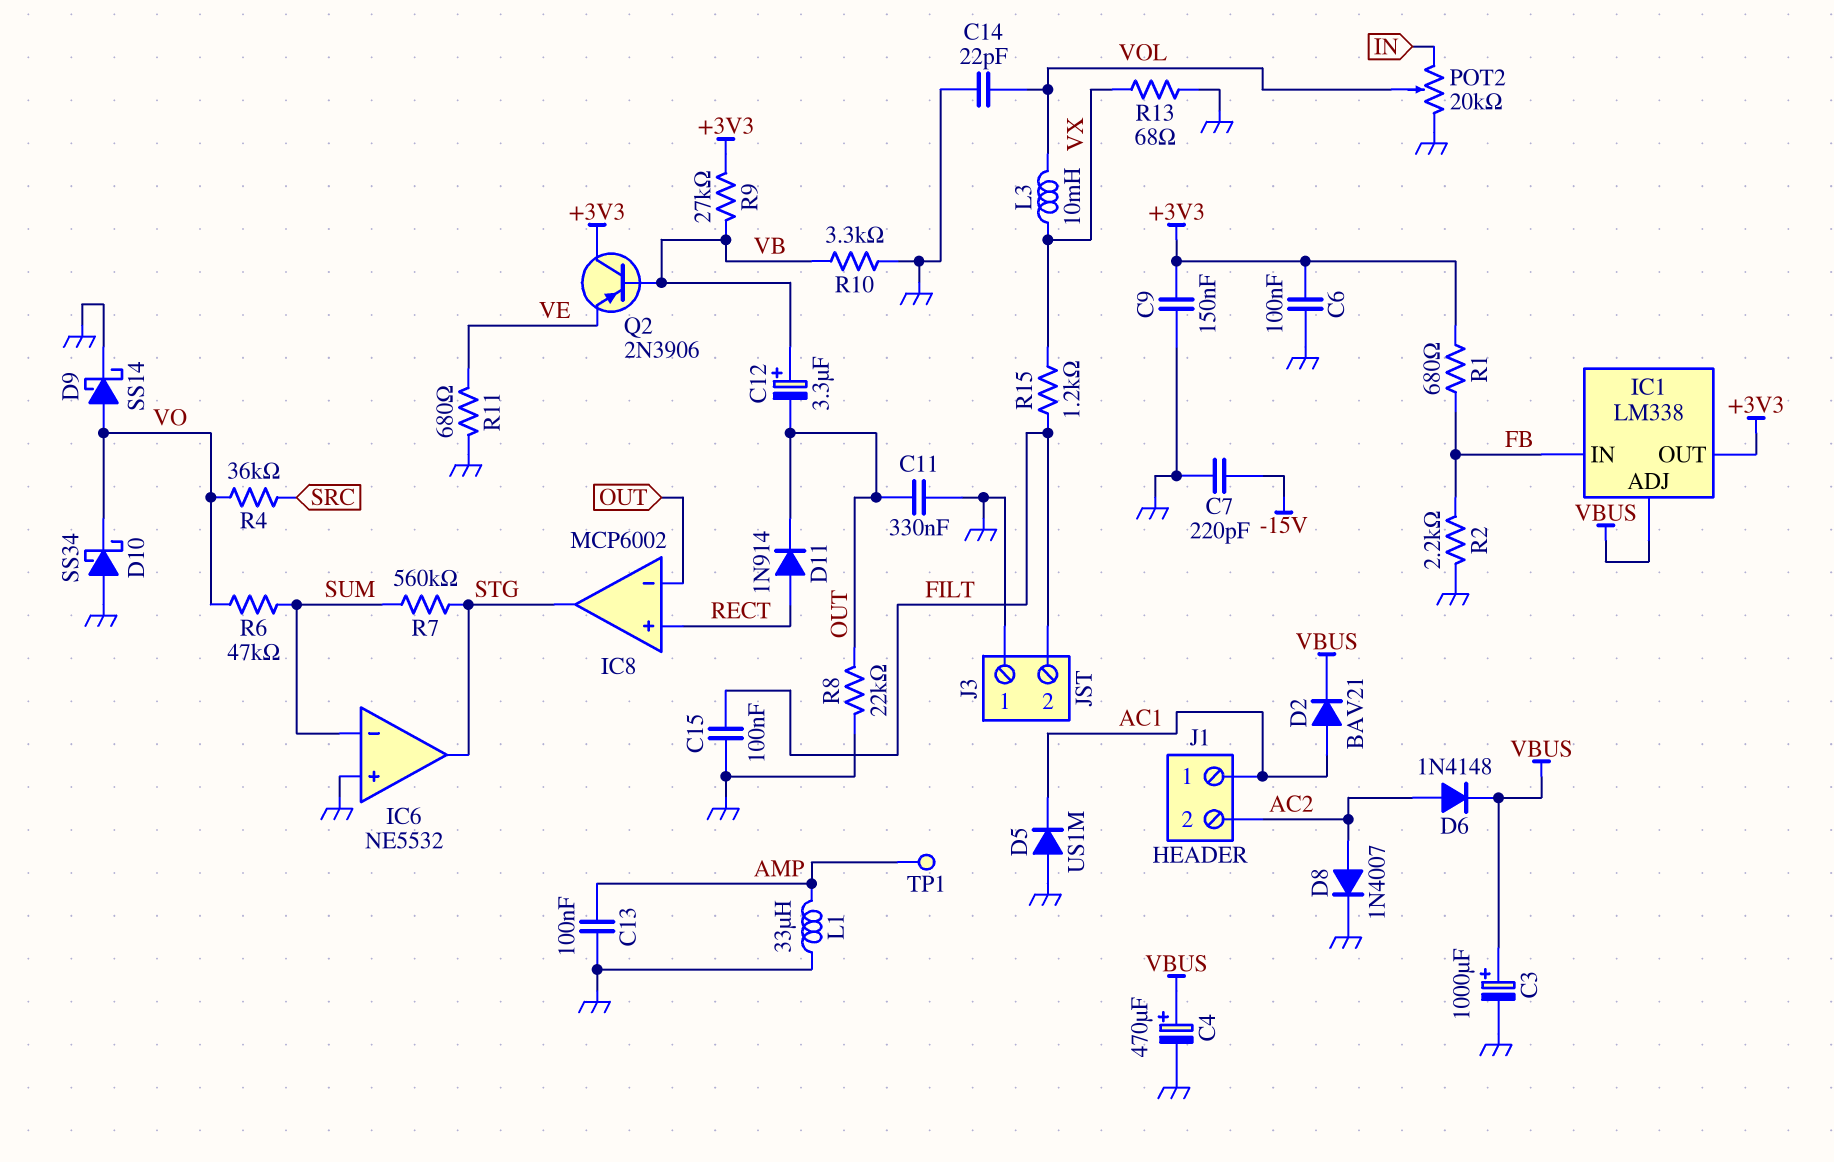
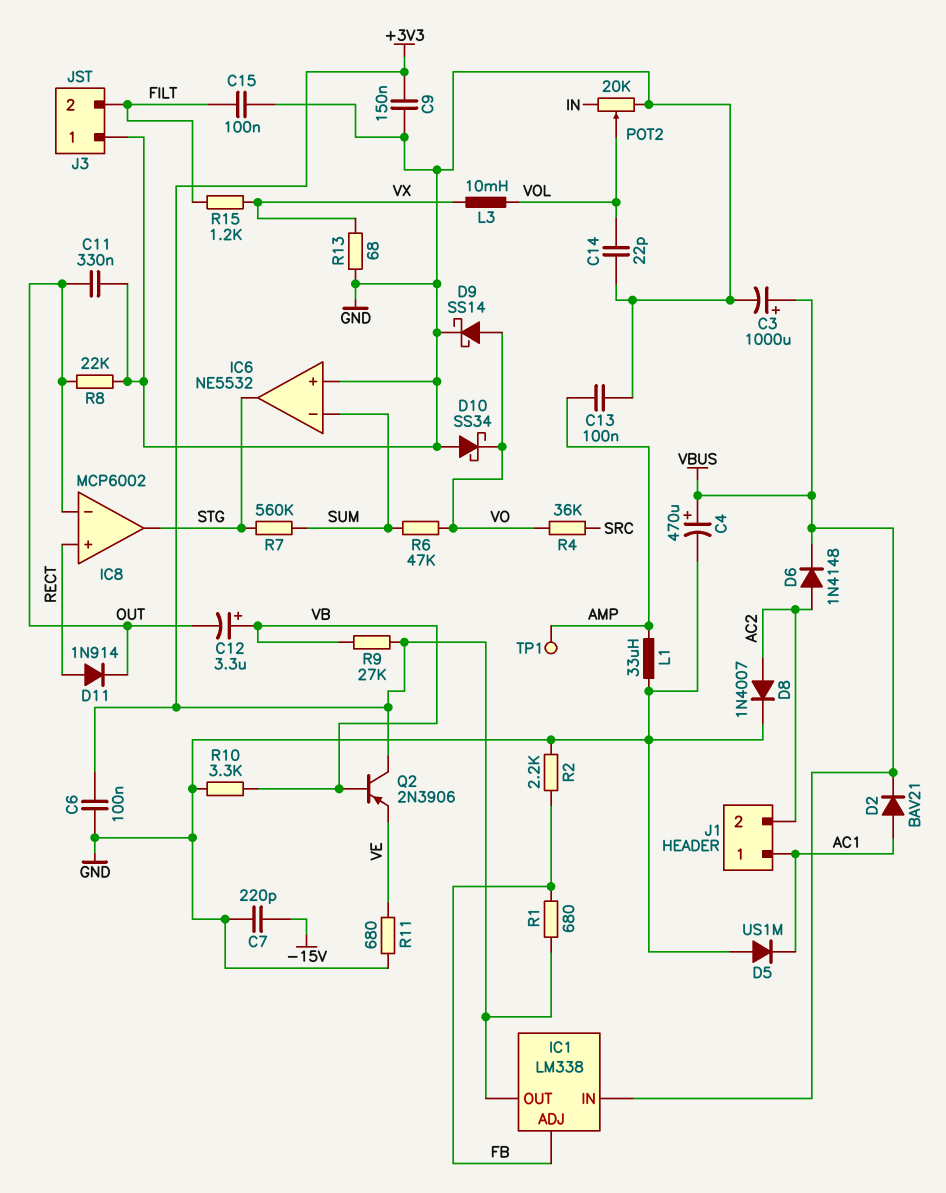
IC1 pin ADJ: VBUS -> FB
IC1 pin IN: FB -> VBUS

